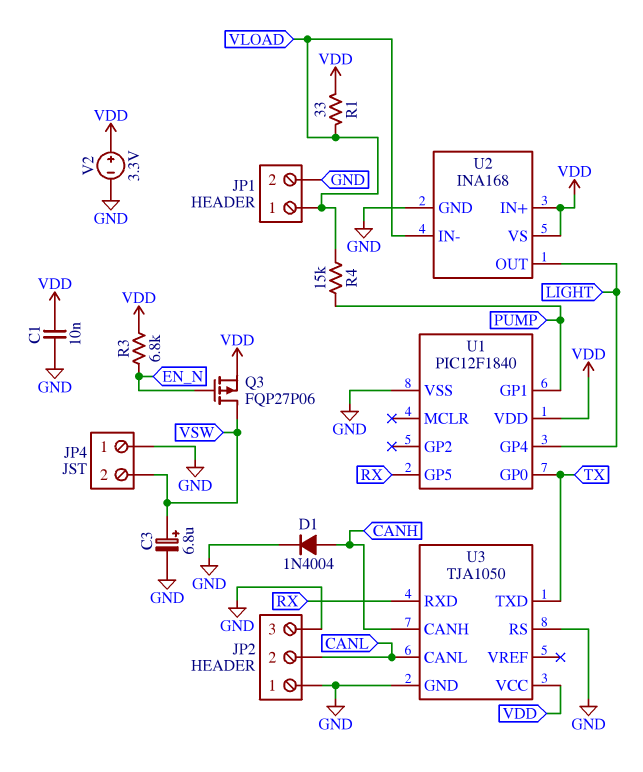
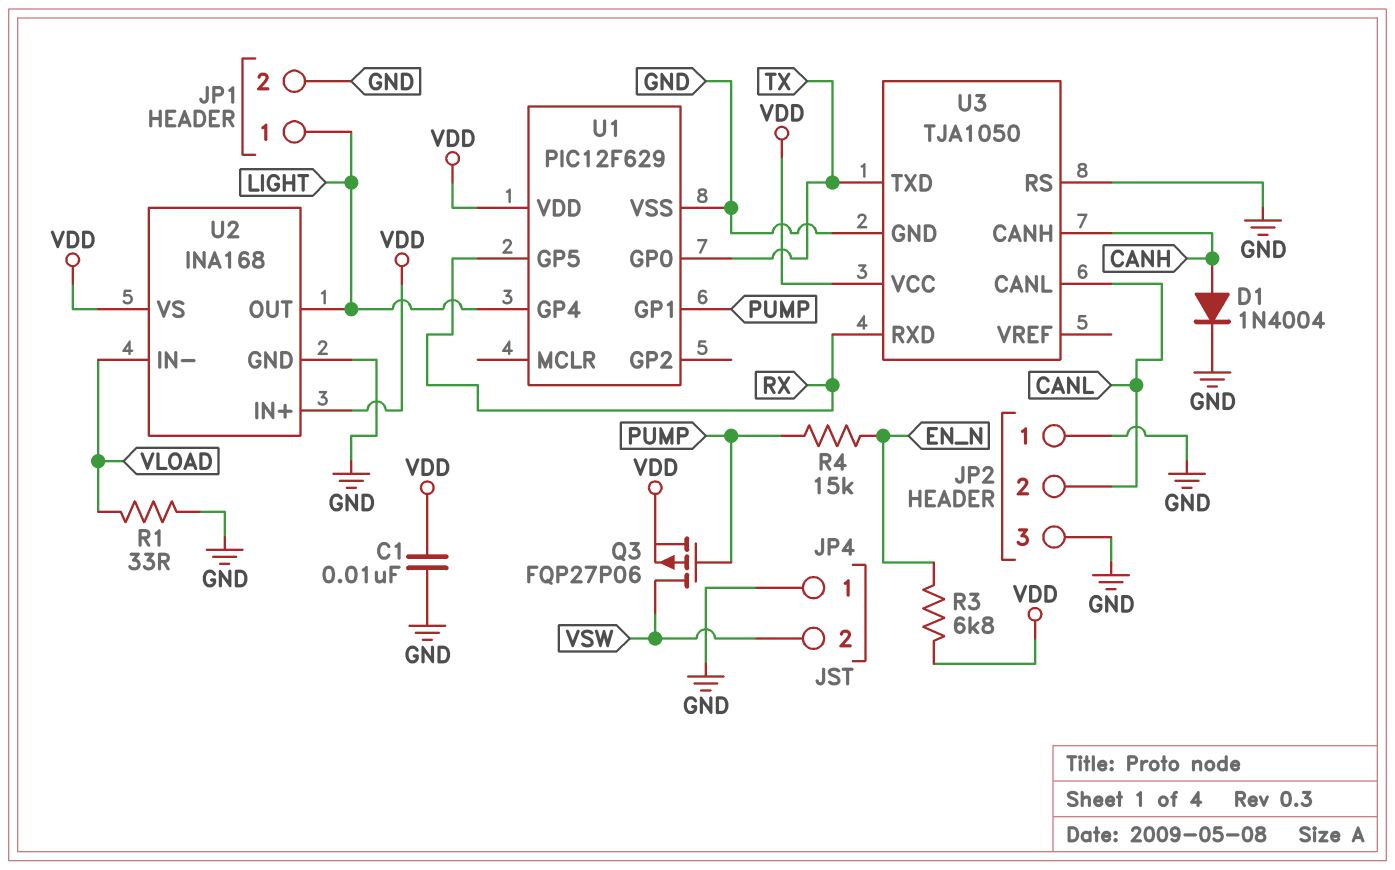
C3: 6.8uF (plus VSW, minus GND) -> none
JP1 pin 1: VLOAD -> LIGHT
Q3: PMOS FQP27P06 (G EN_N, D VSW, S VDD) -> PMOS FQP27P06 (G PUMP, D VSW, S VDD)
R1: 33 (VDD, VLOAD) -> 33 (GND, VLOAD)
R4: 15k (PUMP, VLOAD) -> 15k (EN_N, PUMP)
U1: PIC12F1840 -> PIC12F629
V2: 3.3V (plus VDD, minus GND) -> none

